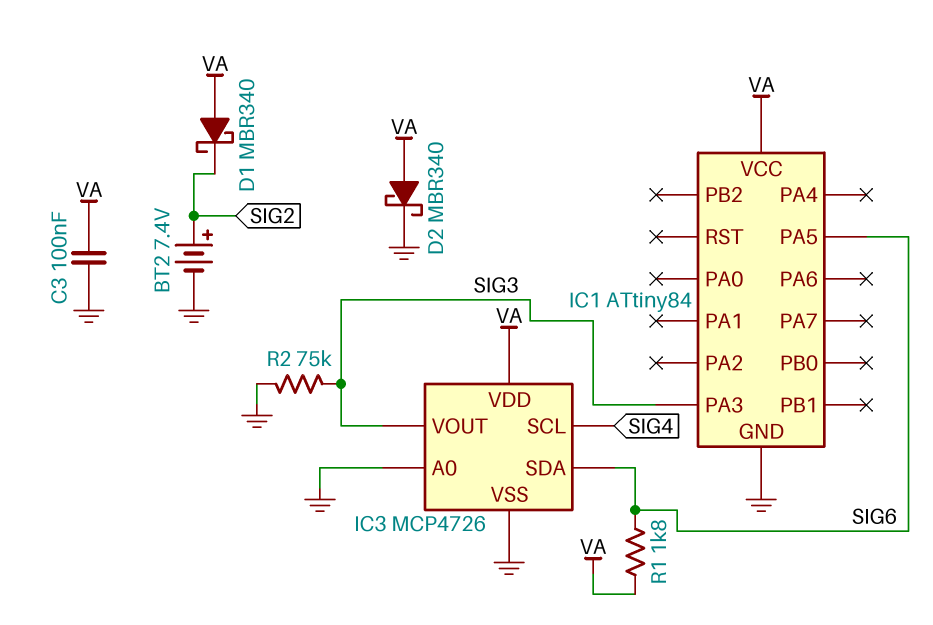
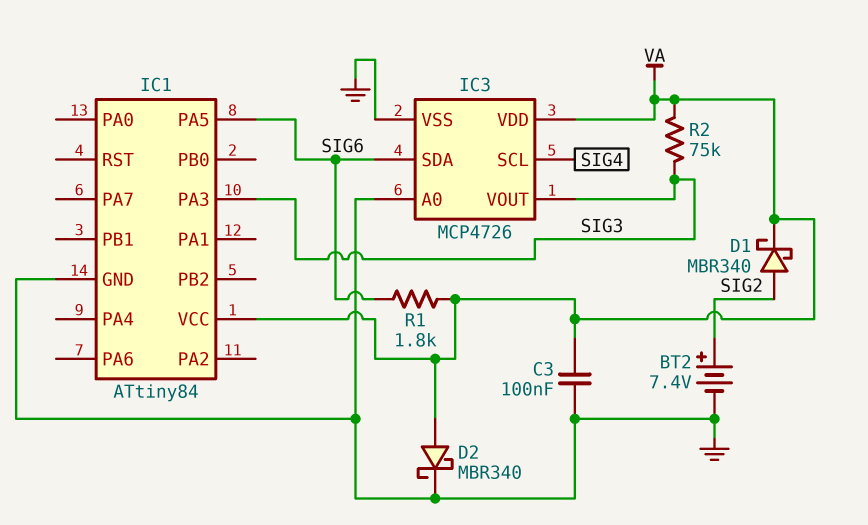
D1: schottky MBR340 (A VA, K SIG2) -> schottky MBR340 (A SIG2, K VA)
R2: 75k (GND, SIG3) -> 75k (SIG3, VA)

